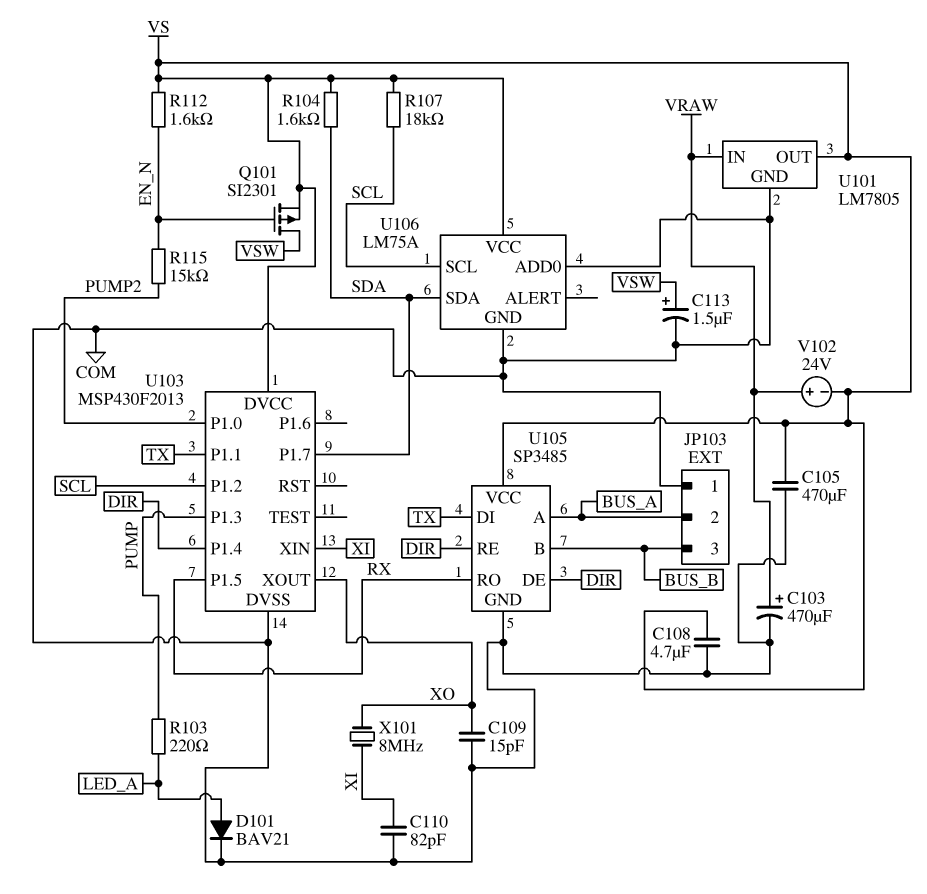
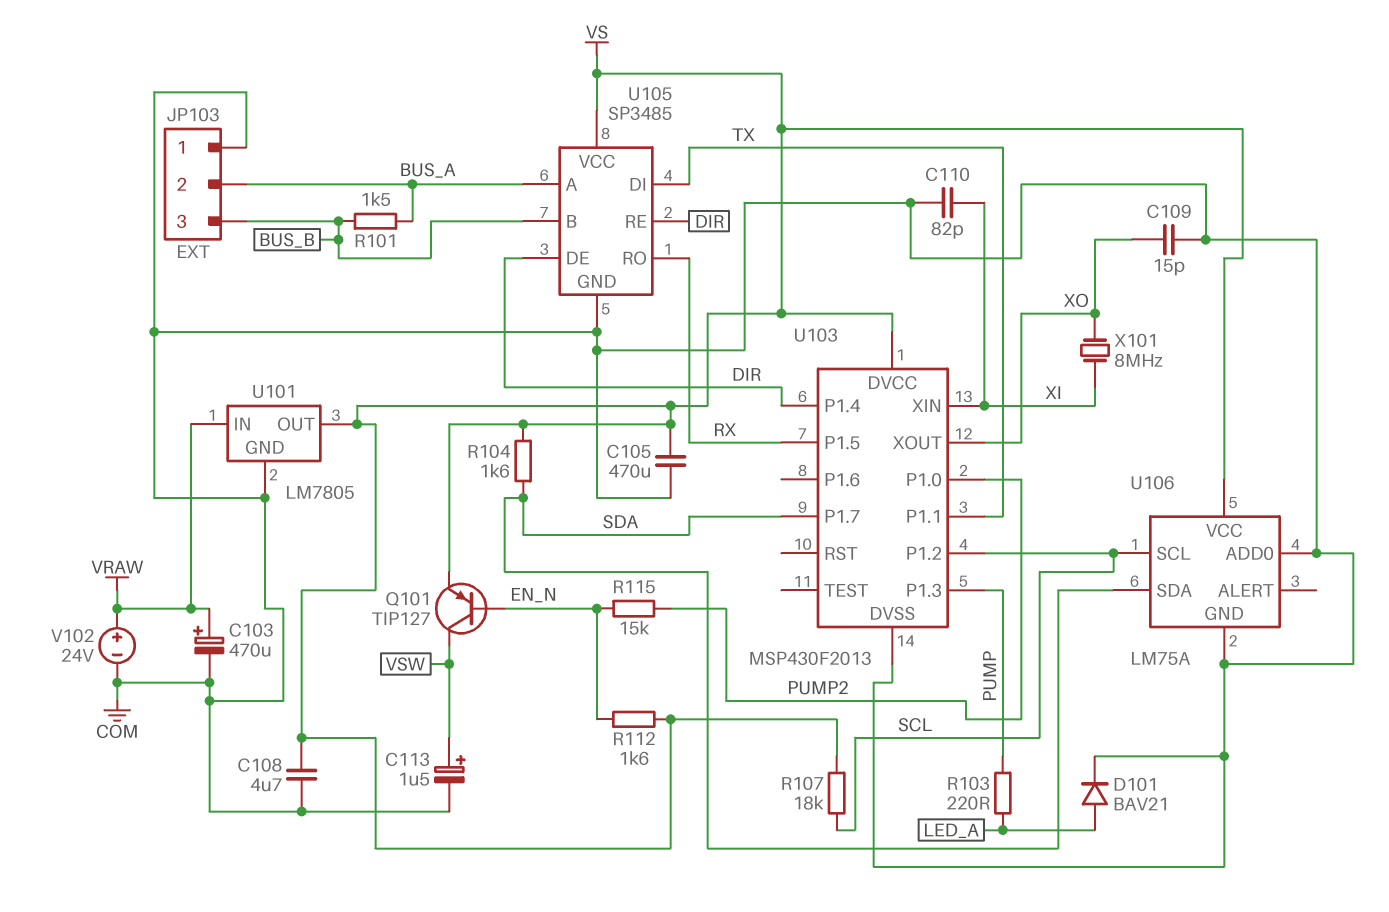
Q101: PMOS SI2301 (G EN_N, D VSW, S VS) -> PNP TIP127 (B EN_N, C VSW, E VS)
R101: none -> 1.5k (BUS_A, BUS_B)
V102: 24V (plus VRAW, minus VS) -> 24V (plus VRAW, minus COM)

